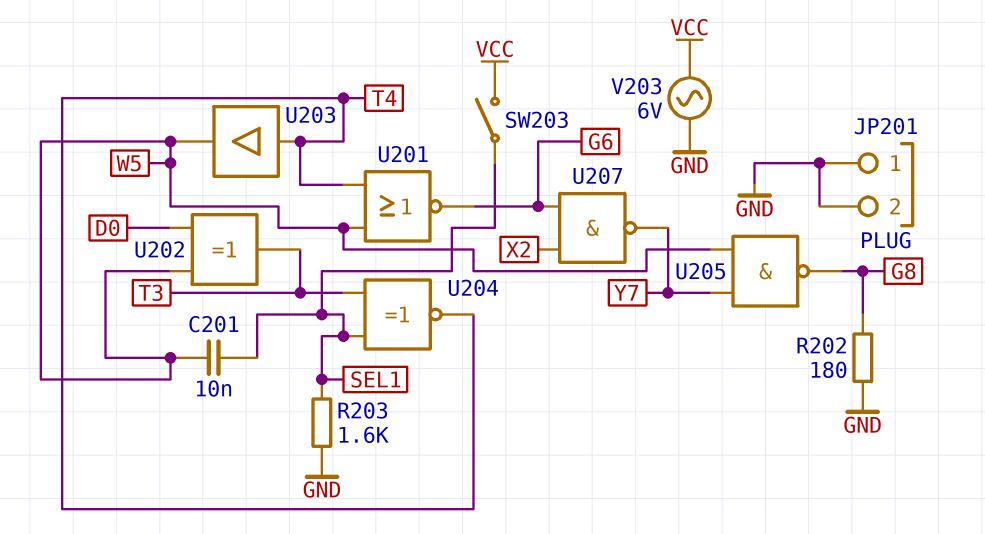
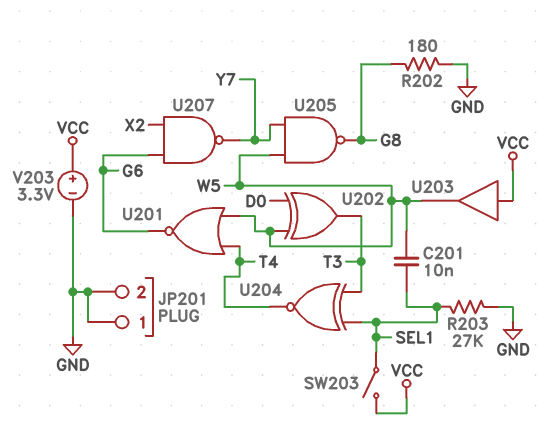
R203: 1.6k (GND, SEL1) -> 27k (GND, SEL1)
U203: buffer (in T4, out W5) -> buffer (in VCC, out W5)
V203: AC 6V (GND, VCC) -> 3.3V (plus VCC, minus GND)

